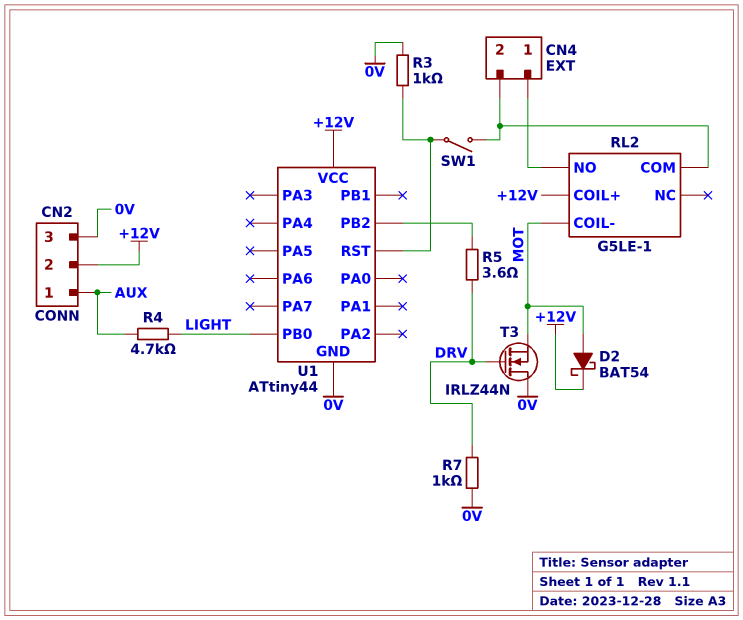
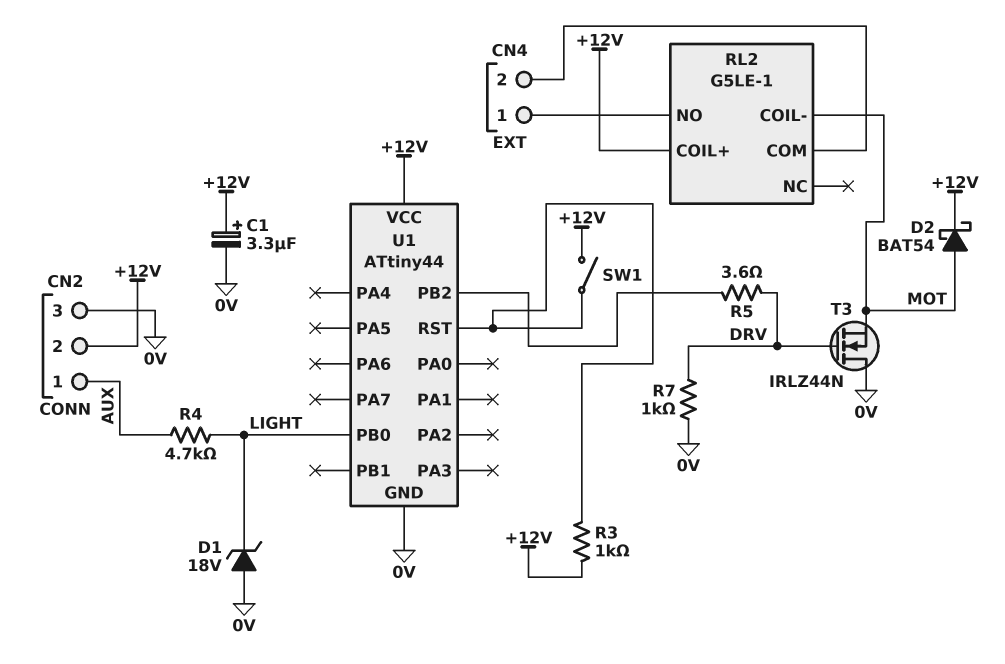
C1: none -> 3.3uF (plus +12V, minus 0V)
D1: none -> zener 18V (A 0V, K LIGHT)
R3: 1k (0V, U1/RST) -> 1k (+12V, U1/RST)
SW1: switch (CN4/2, U1/RST) -> switch (+12V, U1/RST)

